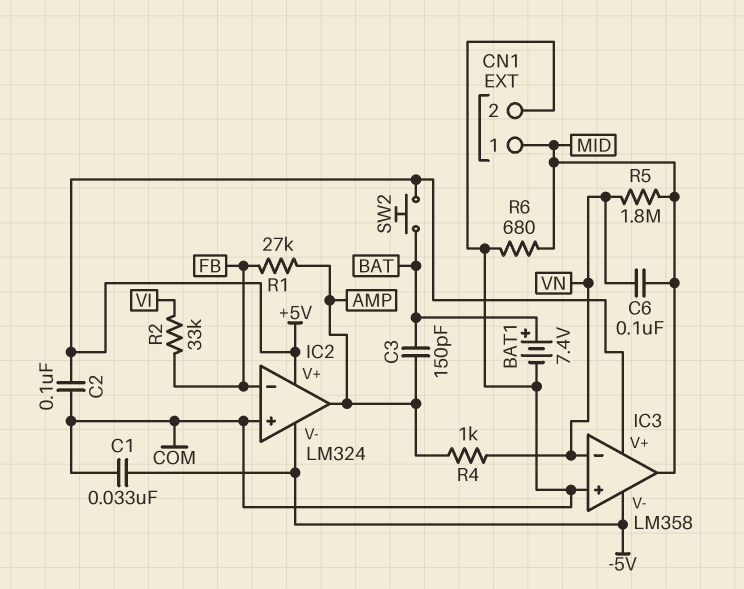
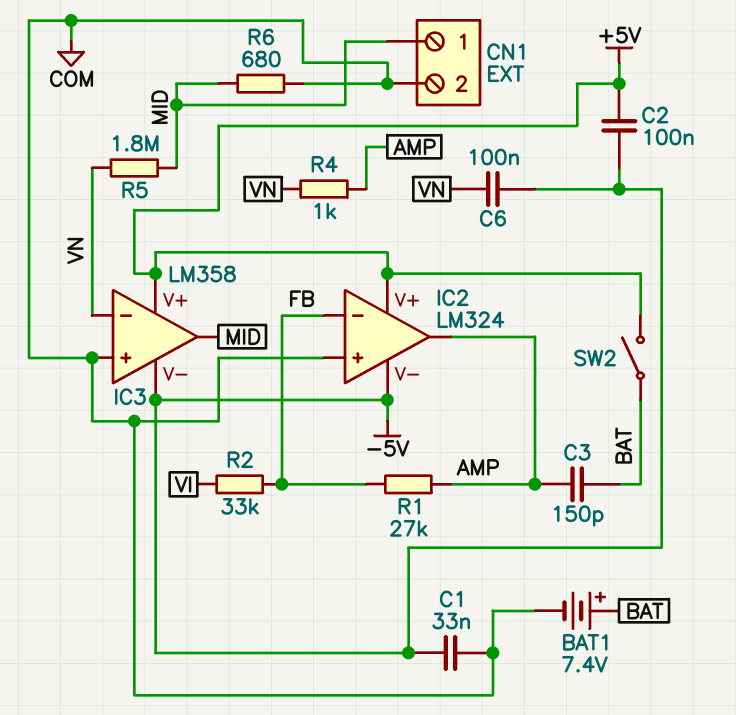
C2: 100nF (+5V, COM) -> 100nF (+5V, -5V)
C6: 100nF (MID, VN) -> 100nF (-5V, VN)
SW2: button (+5V, BAT) -> switch (+5V, BAT)

